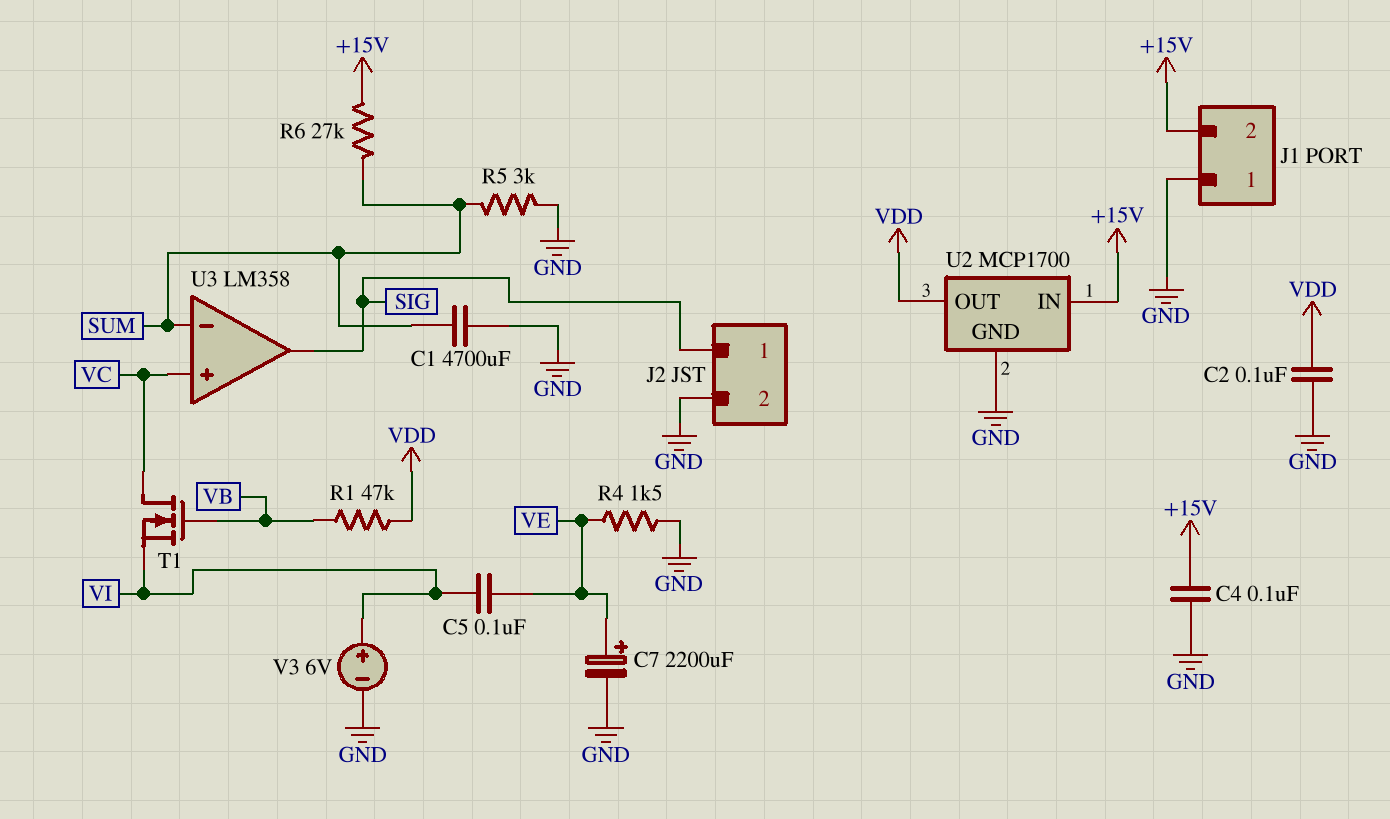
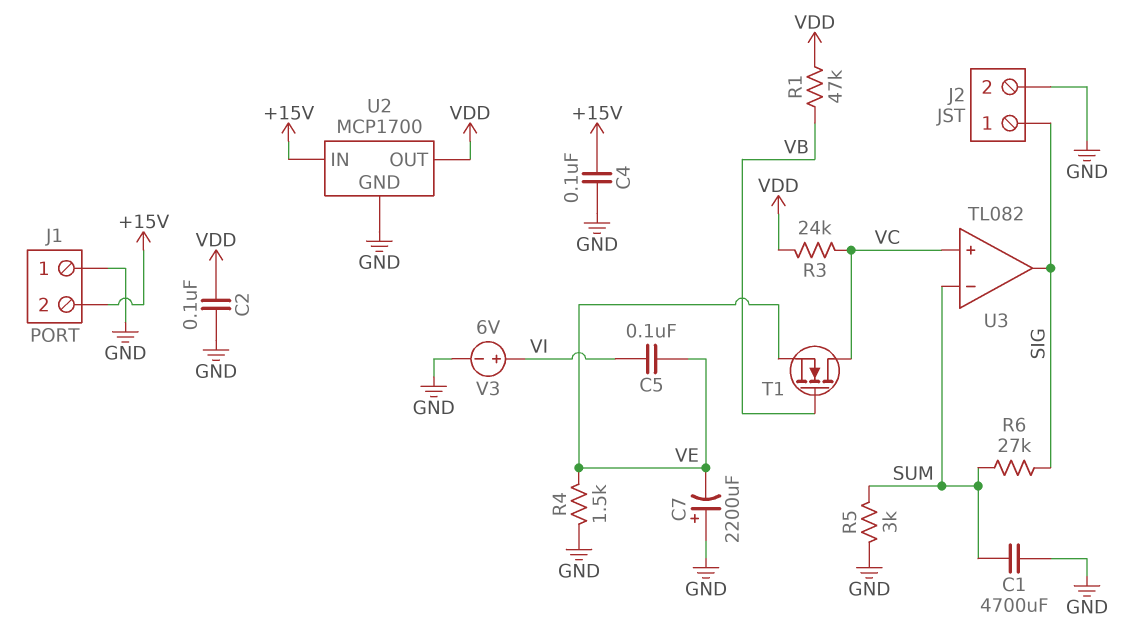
C7: 2200uF (plus VE, minus GND) -> 2200uF (plus GND, minus VE)
R3: none -> 24k (VC, VDD)
R6: 27k (+15V, SUM) -> 27k (SIG, SUM)
T1: NMOS (G VB, D VC, S VI) -> NMOS (G VB, D VC, S VE)
U3: LM358 -> TL082

